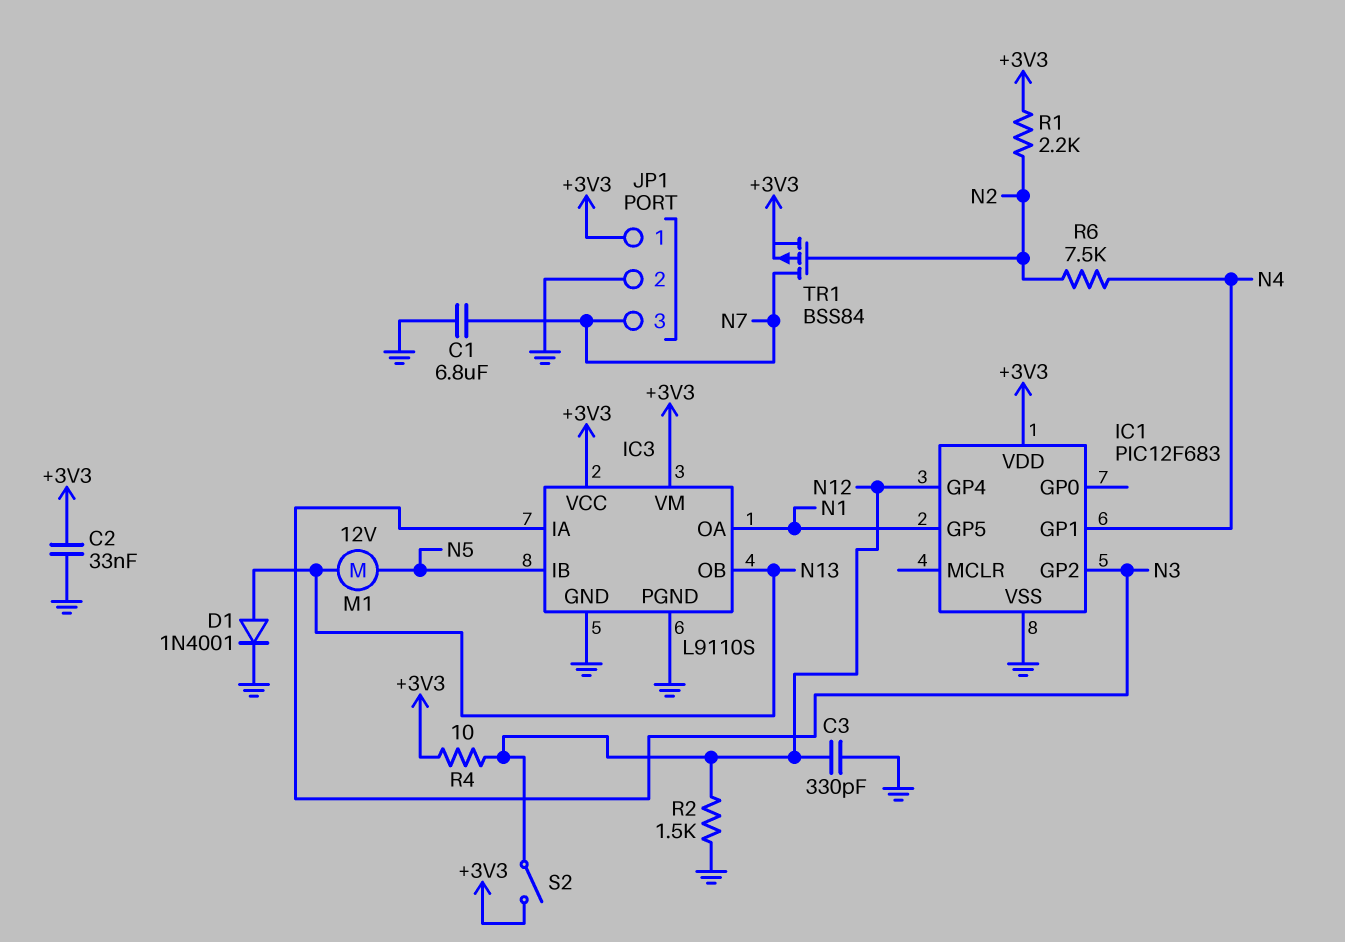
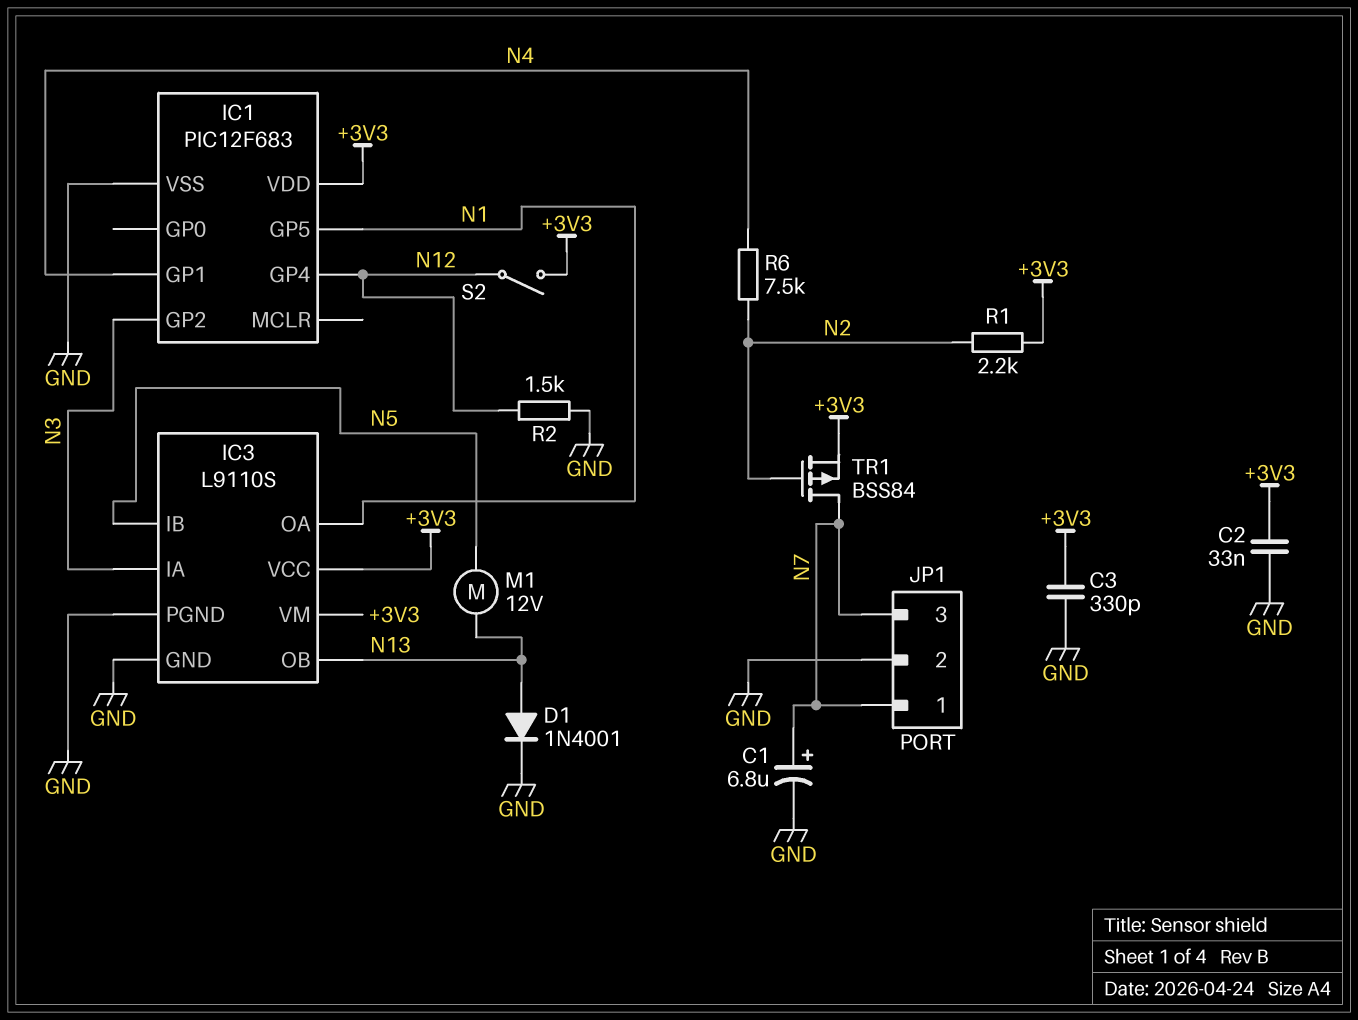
C1: 6.8uF (GND, N7) -> 6.8uF (plus N7, minus GND)
C3: 330pF (GND, N12) -> 330pF (+3V3, GND)
JP1 pin 1: +3V3 -> N7
R4: 10 (+3V3, N12) -> none

